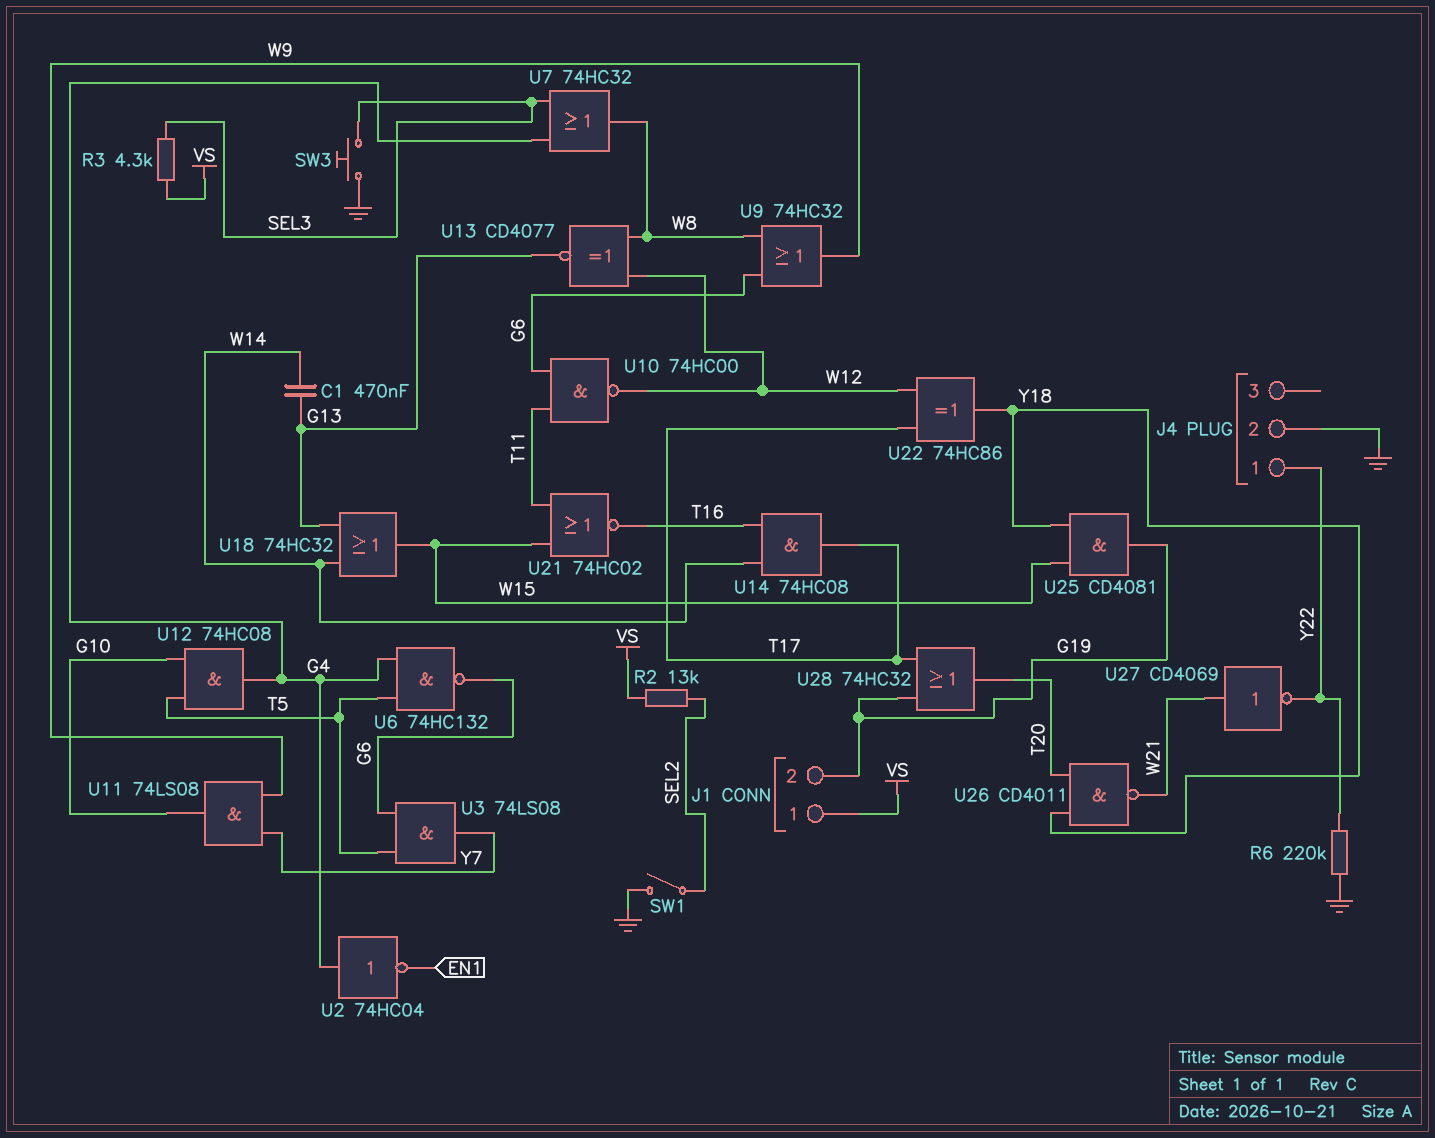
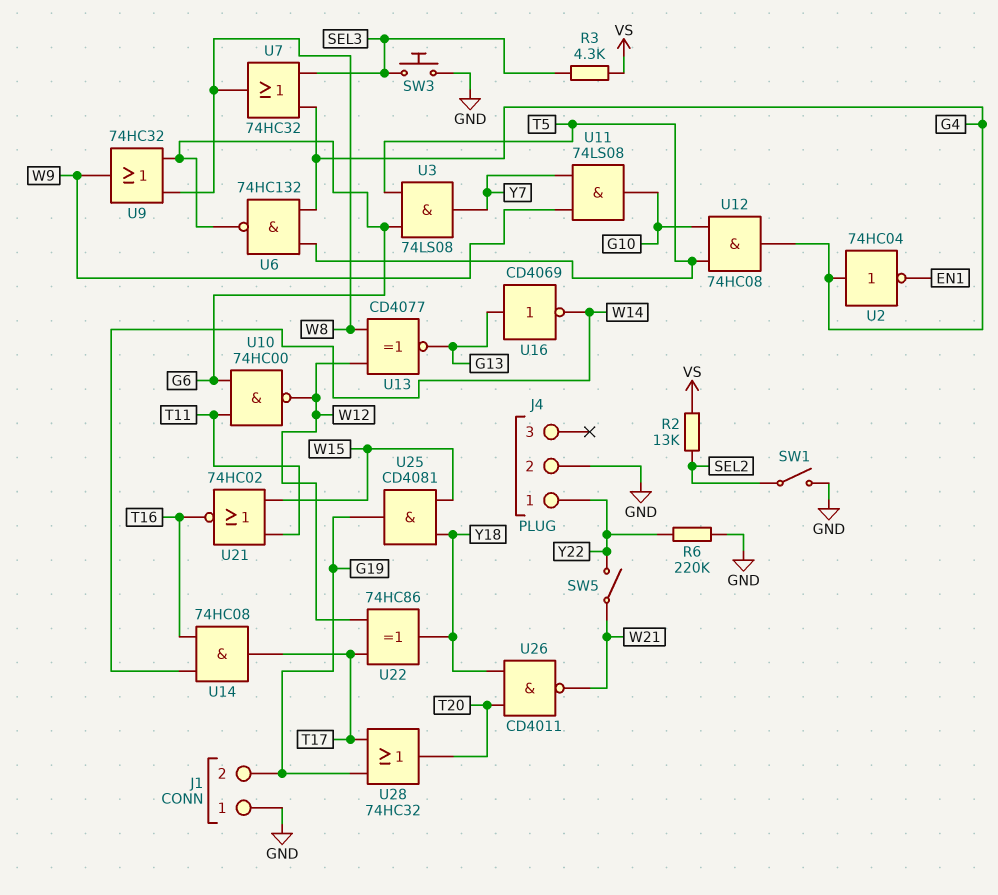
C1: 470nF (G13, W14) -> none
J1 pin 1: VS -> GND
SW5: none -> switch (W21, Y22)
U16: none -> NOT CD4069 (in G13, out W14)
U18: OR 74HC32 (in G13, in W14, out W15) -> none
U27: NOT CD4069 (in W21, out Y22) -> none

